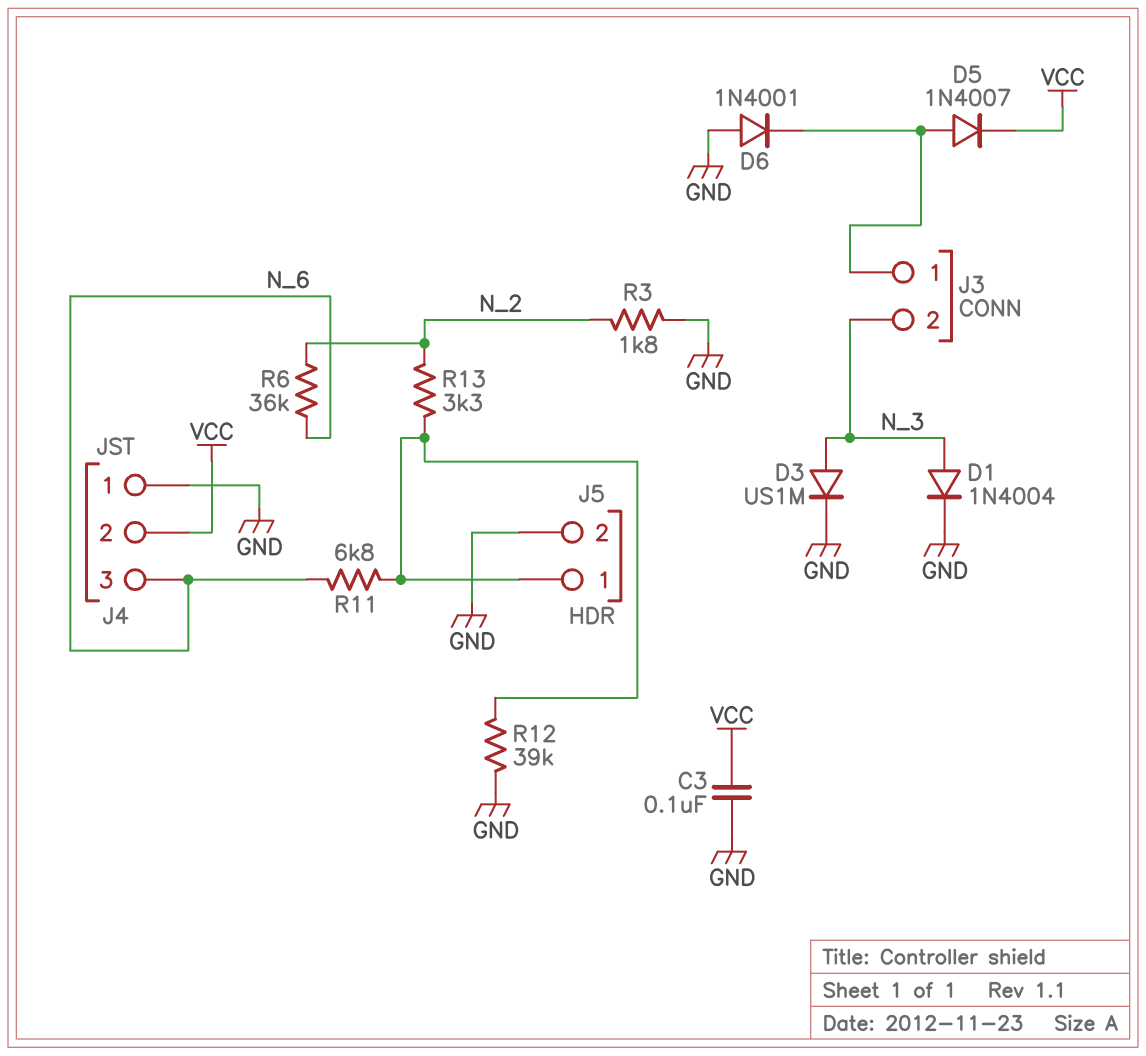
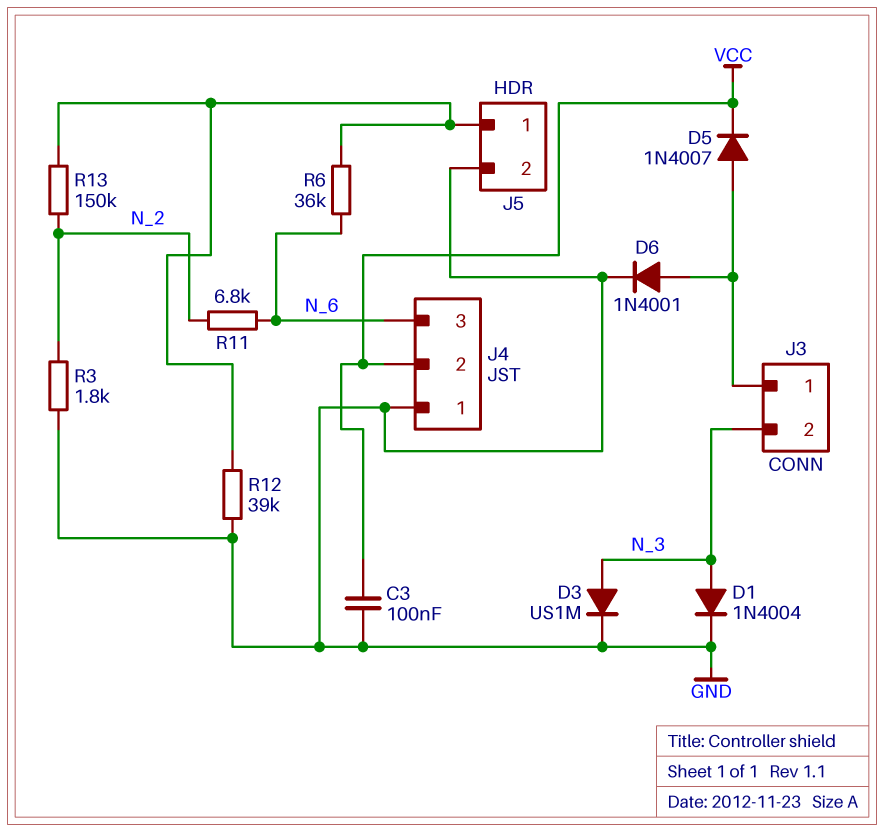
D6: diode 1N4001 (A GND, K J3/1) -> diode 1N4001 (A J3/1, K GND)
R6: 36k (N_2, N_6) -> 36k (J5/1, N_6)
R11: 6.8k (J5/1, N_6) -> 6.8k (N_2, N_6)
R13: 3.3k (J5/1, N_2) -> 150k (J5/1, N_2)

